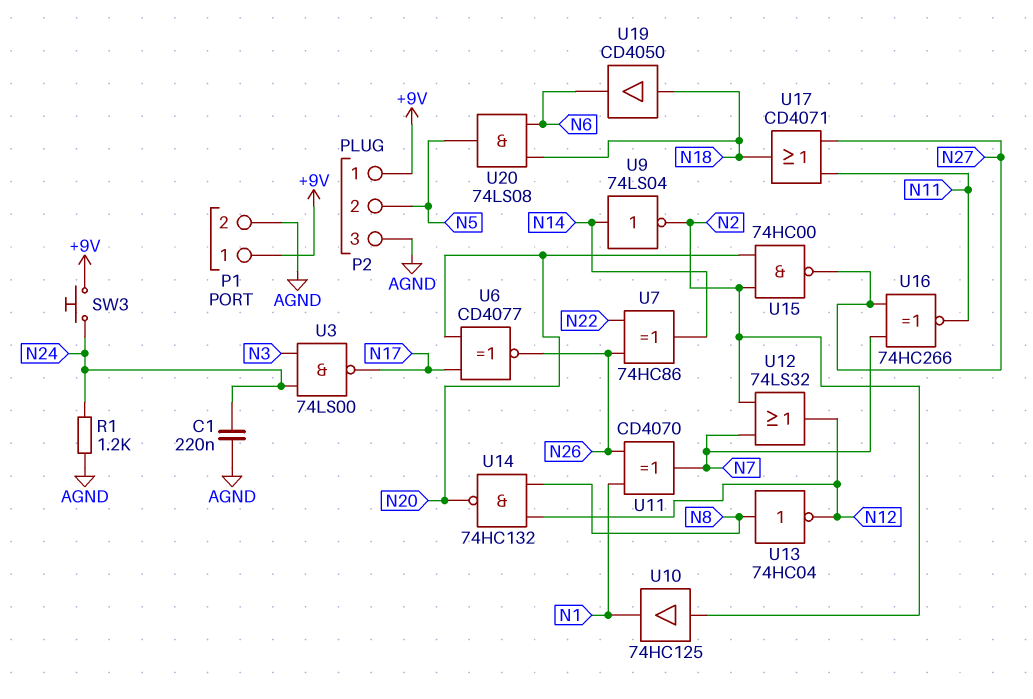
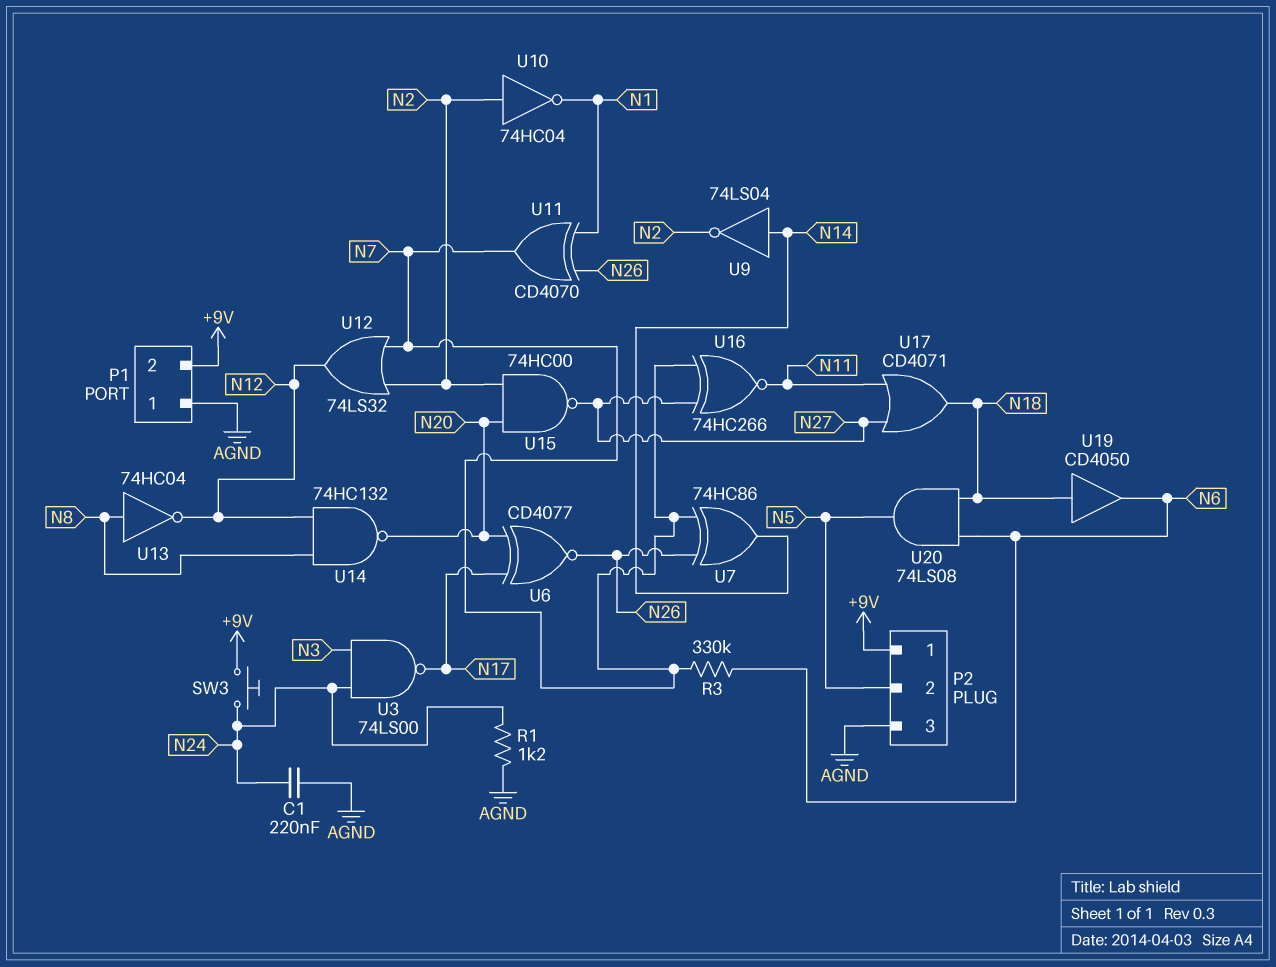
P1 pin 1: +9V -> AGND
P1 pin 2: AGND -> +9V
R3: none -> 330k (N6, N7)
U7: XOR 74HC86 (in N22, in N26, out N14) -> XOR 74HC86 (in N7, in N26, out N14)
U10: buffer 74HC125 (in N2, out N1) -> NOT 74HC04 (in N2, out N1)

